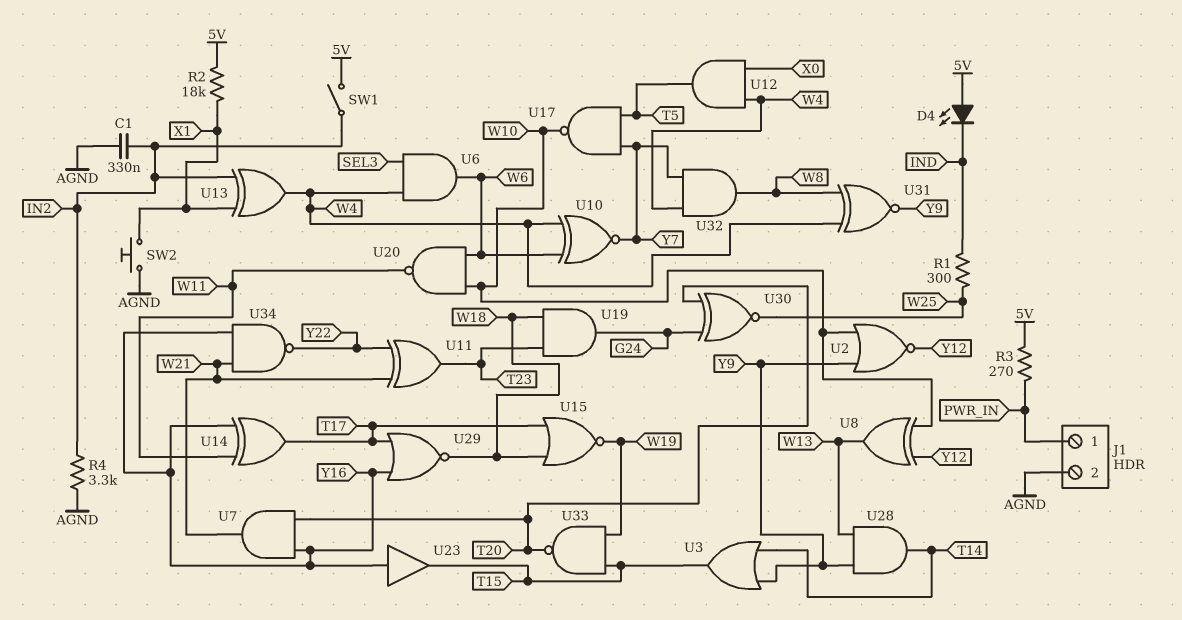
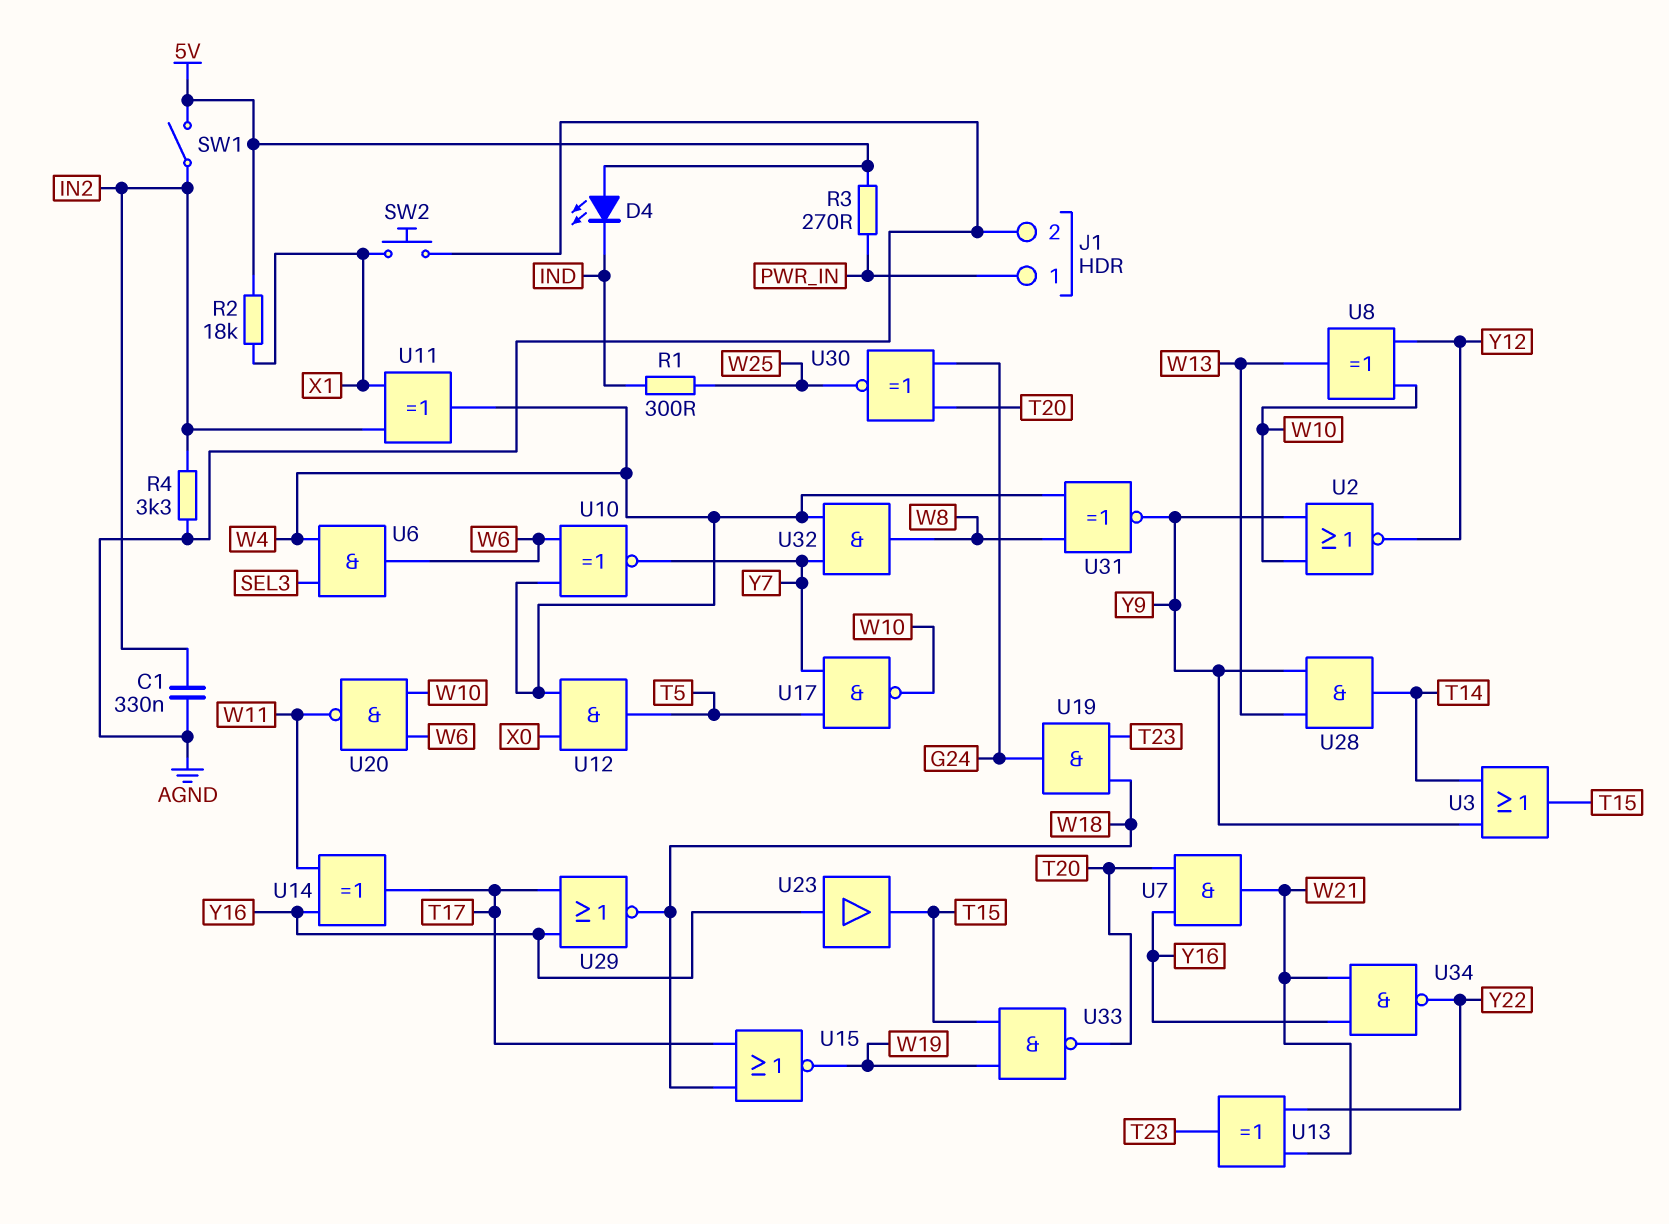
U11: XOR (in W21, in Y22, out T23) -> XOR (in IN2, in X1, out W4)
U13: XOR (in IN2, in X1, out W4) -> XOR (in W21, in Y22, out T23)

